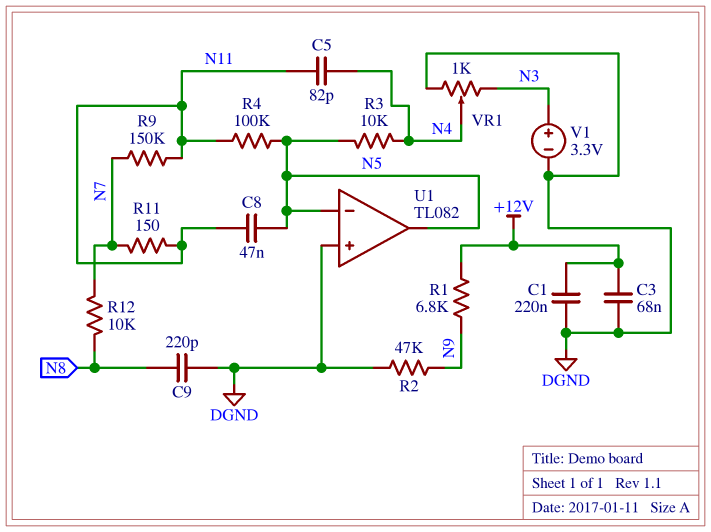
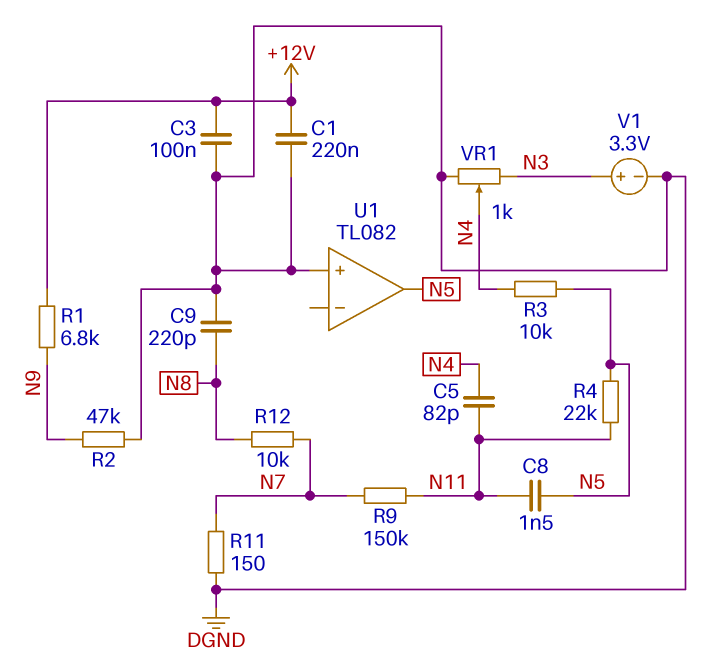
C3: 68nF (+12V, DGND) -> 100nF (+12V, DGND)
C8: 47nF (N5, N11) -> 1.5nF (N5, N11)
R4: 100k (N5, N11) -> 22k (N5, N11)
R11: 150 (N7, N11) -> 150 (DGND, N7)
U1 pin in-: N5 -> none

